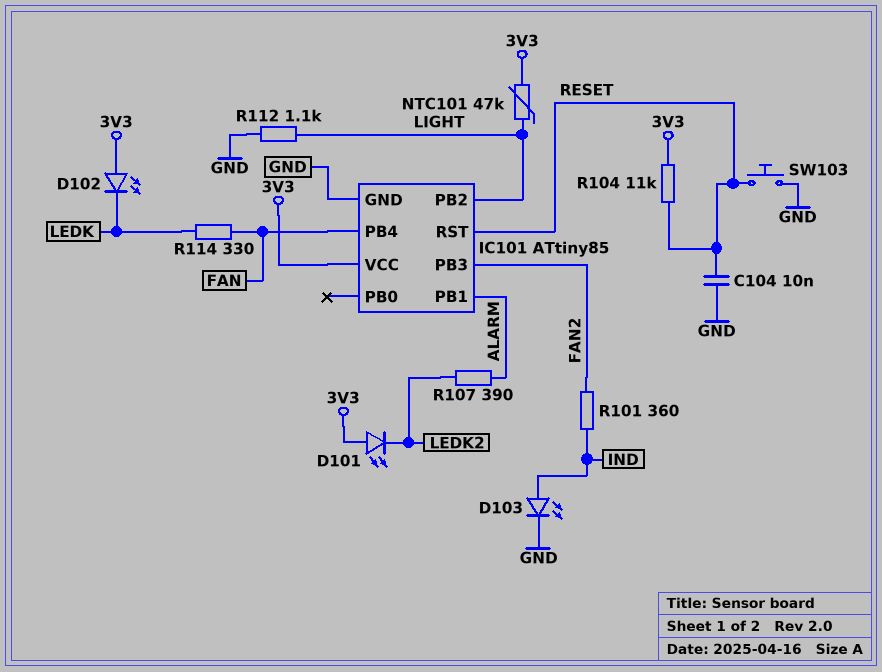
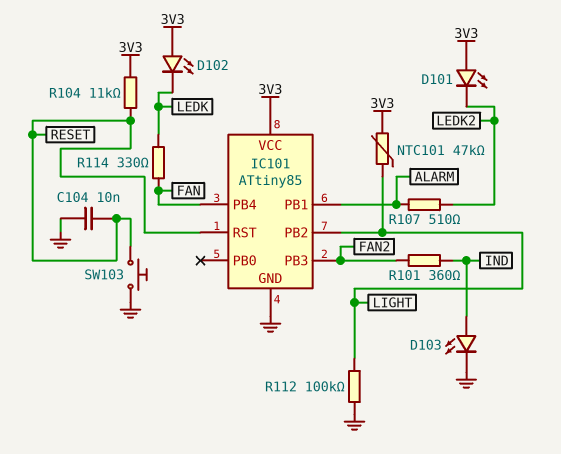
R107: 390 (ALARM, LEDK2) -> 510 (ALARM, LEDK2)
R112: 1.1k (GND, LIGHT) -> 100k (GND, LIGHT)

